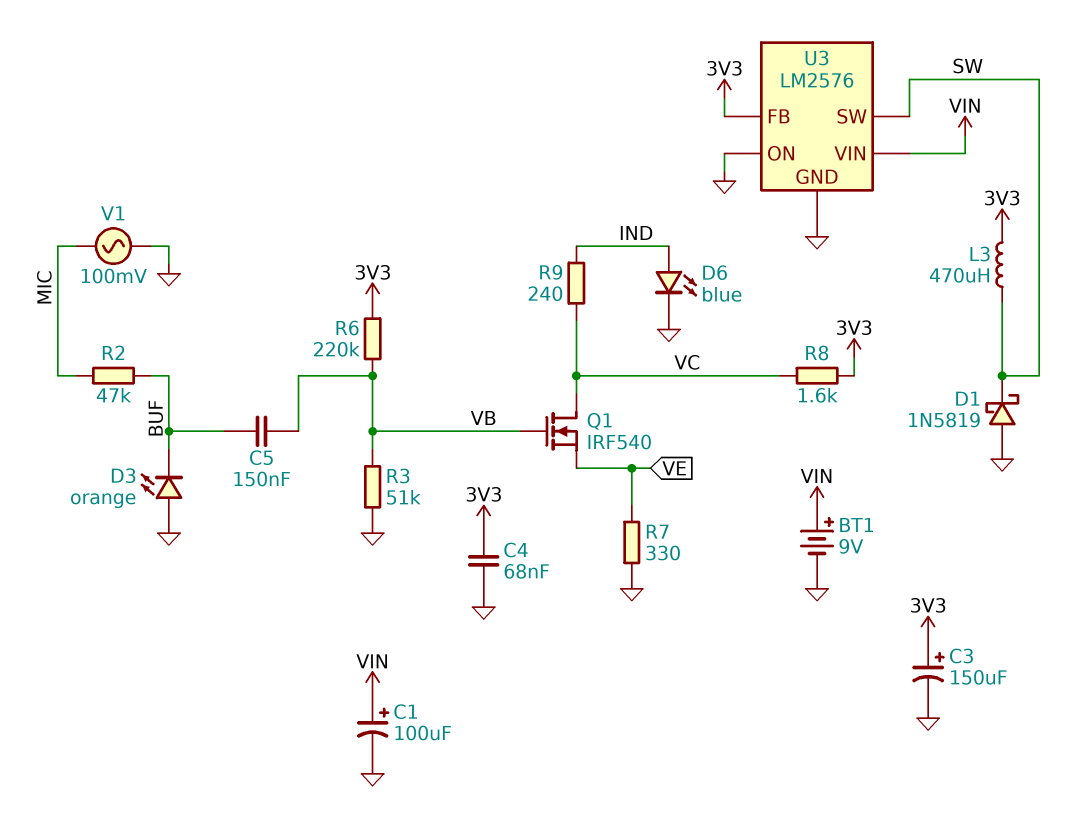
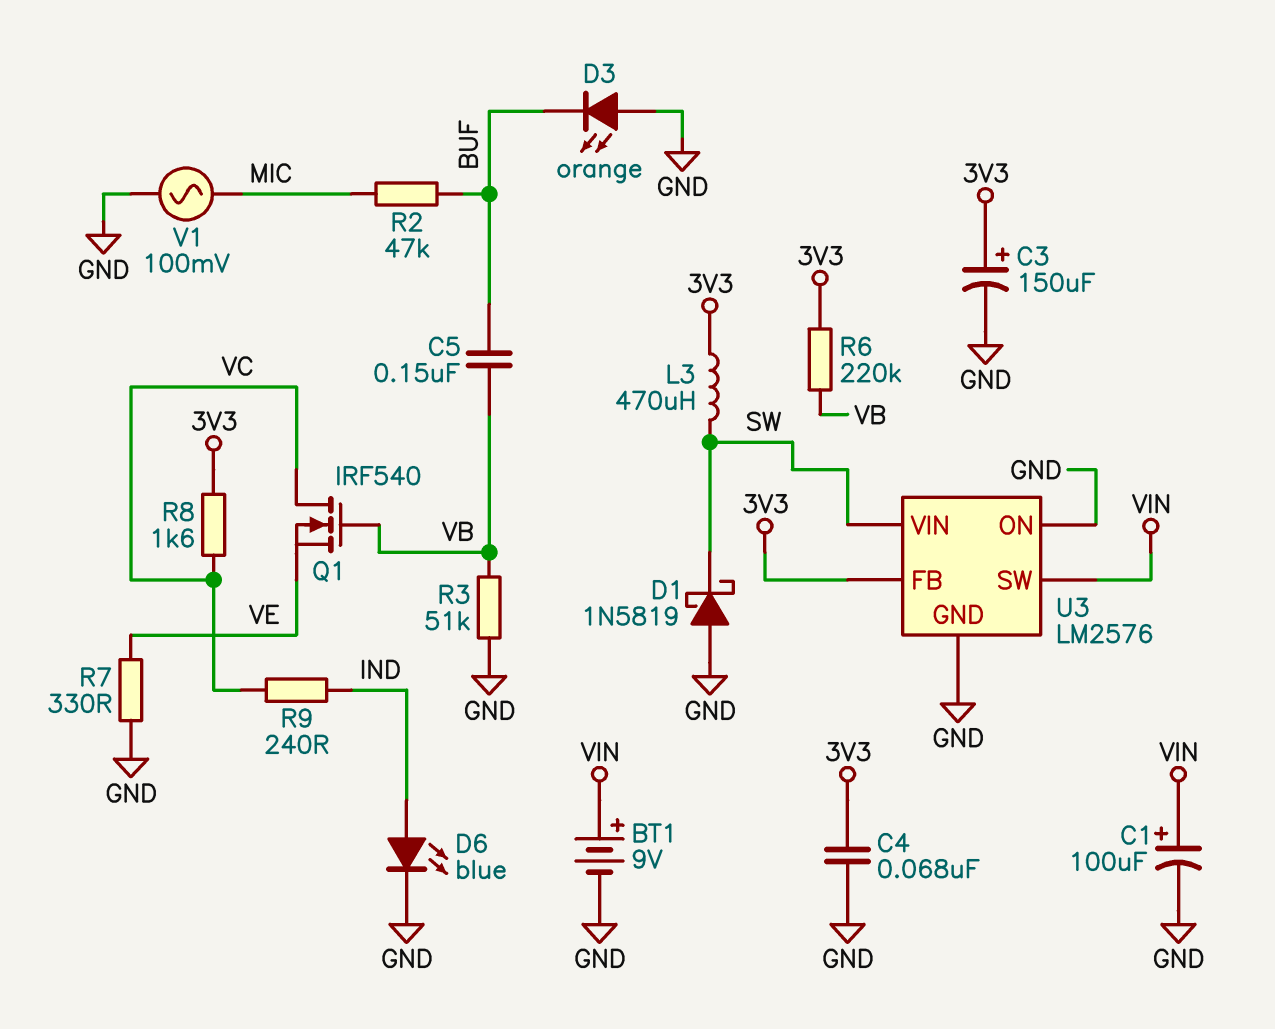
U3 pin SW: SW -> VIN
U3 pin VIN: VIN -> SW

